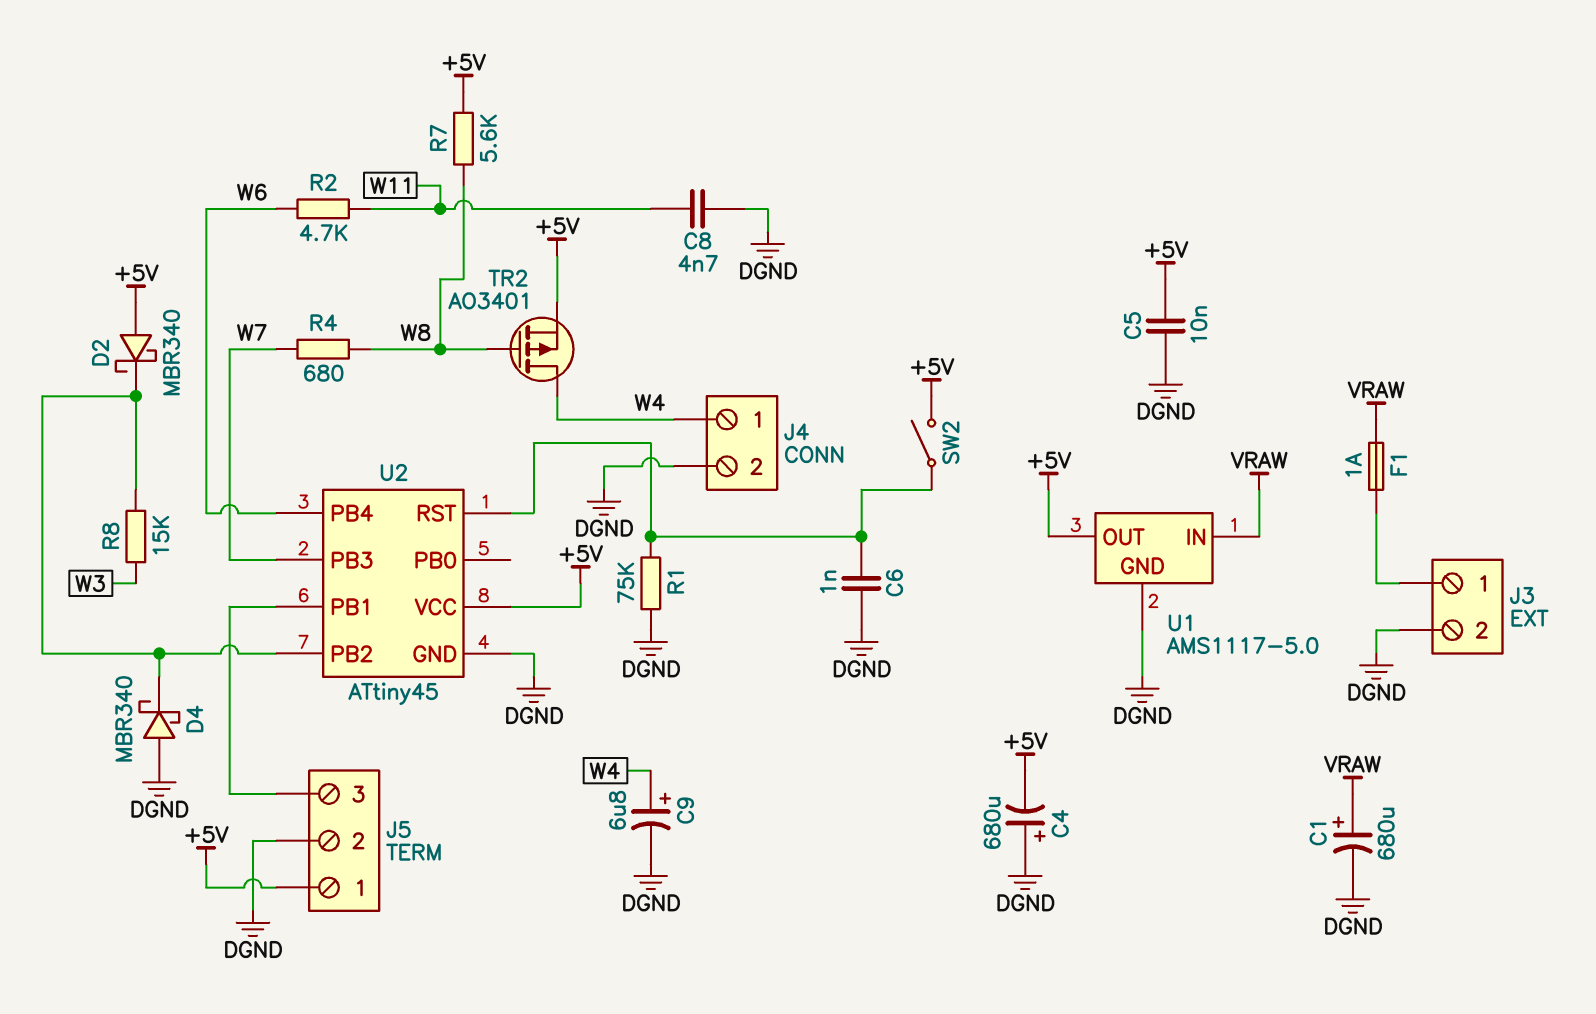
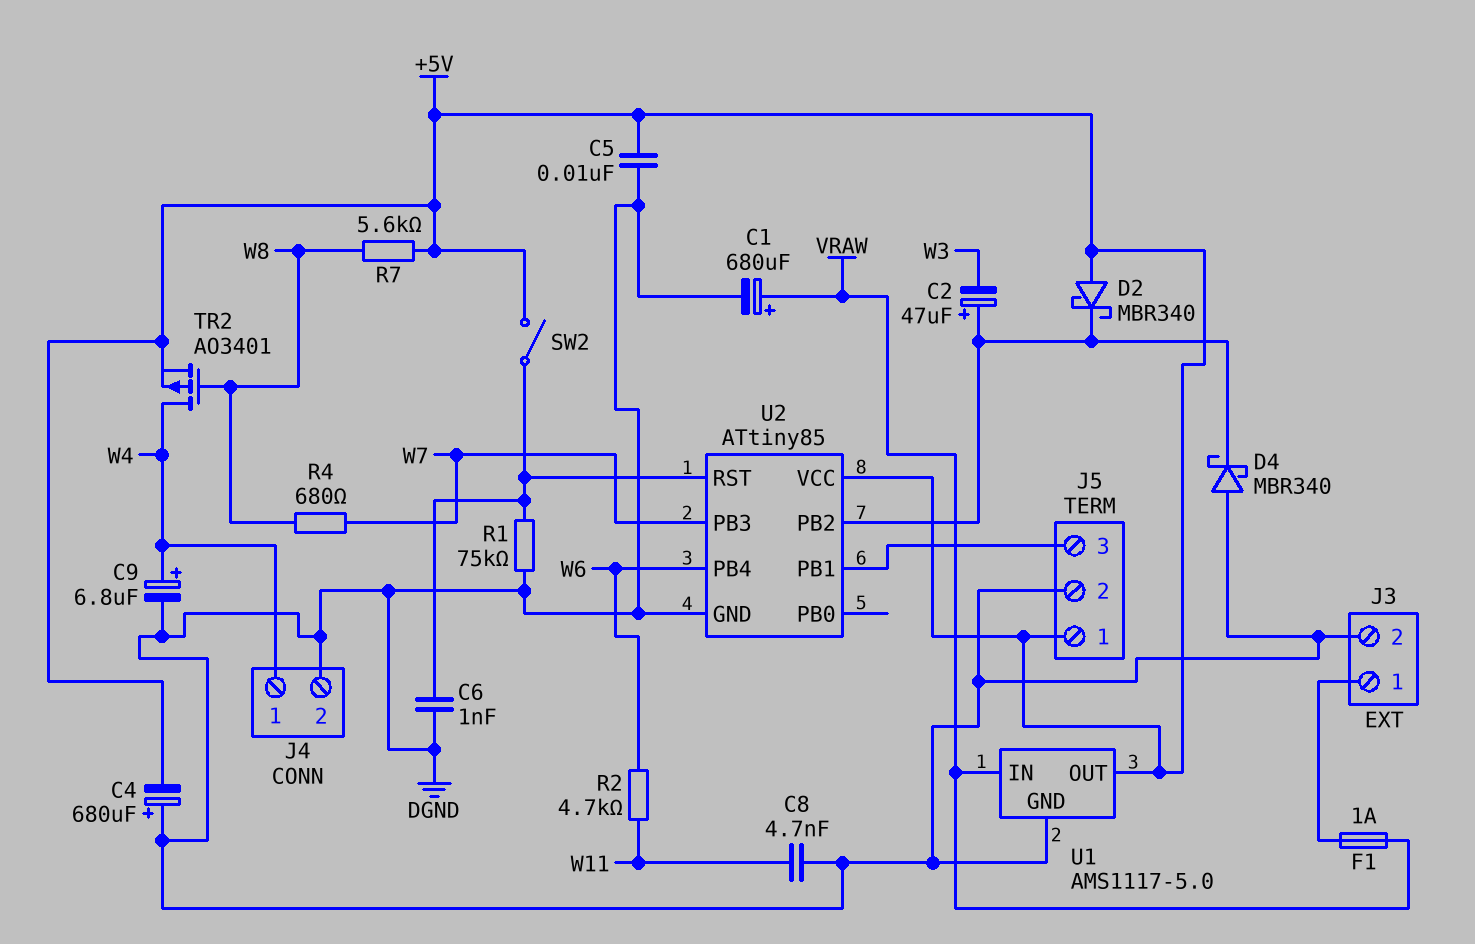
C2: none -> 47uF (plus U2/PB2, minus W3)
R8: 15k (U2/PB2, W3) -> none
U2: ATtiny45 -> ATtiny85

